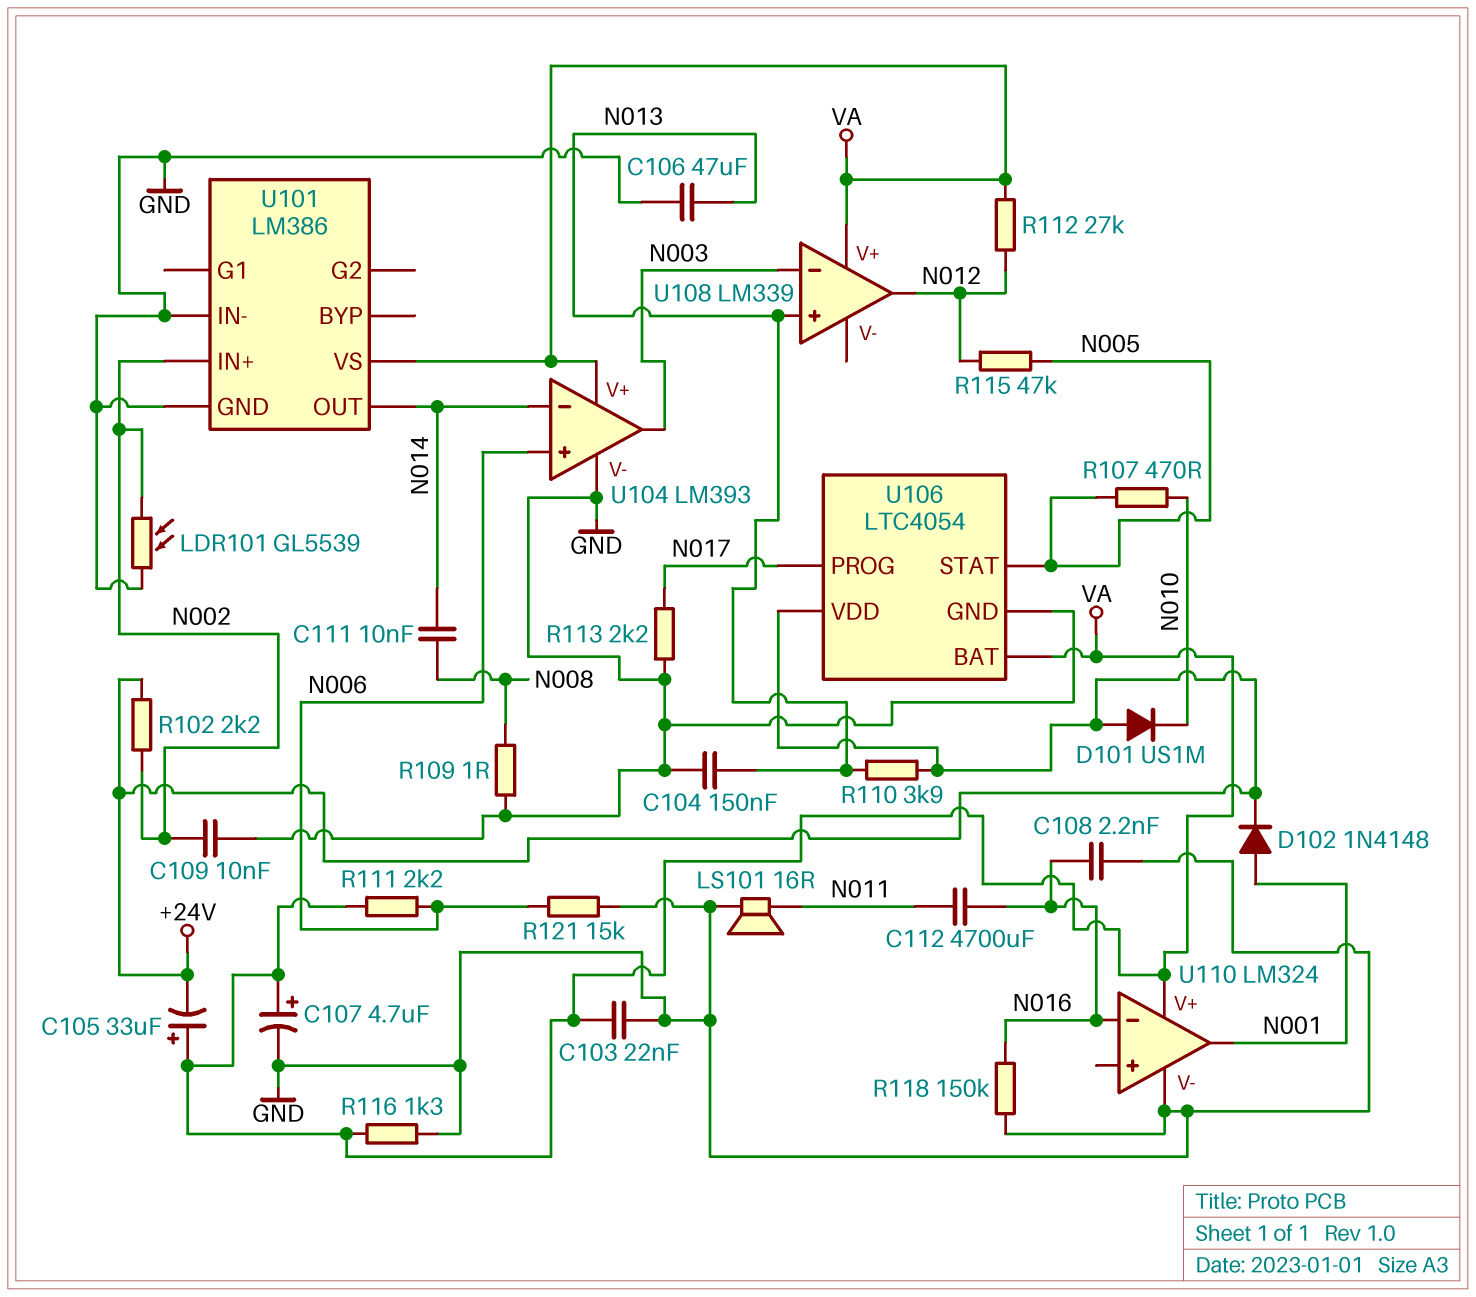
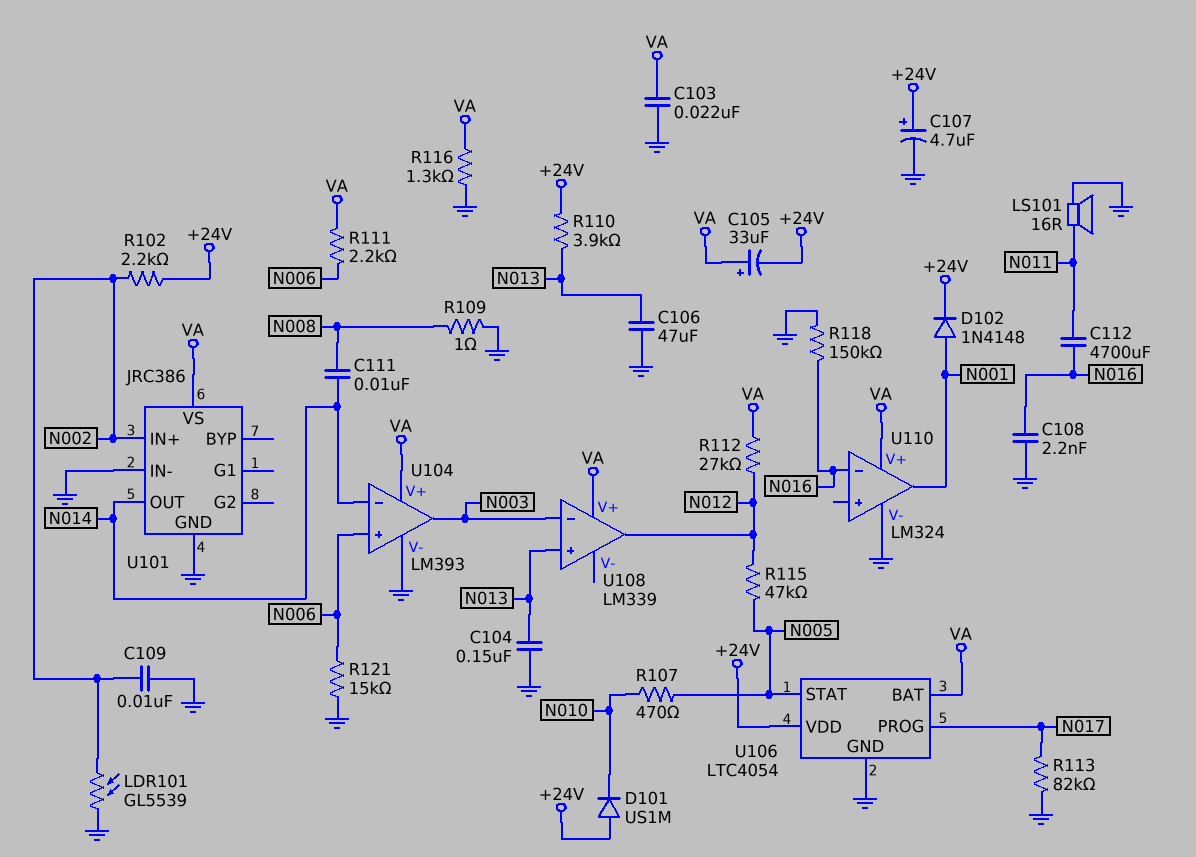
C107: 4.7uF (plus VA, minus GND) -> 4.7uF (plus +24V, minus GND)
R113: 2.2k (GND, N017) -> 82k (GND, N017)
U101: LM386 -> JRC386

